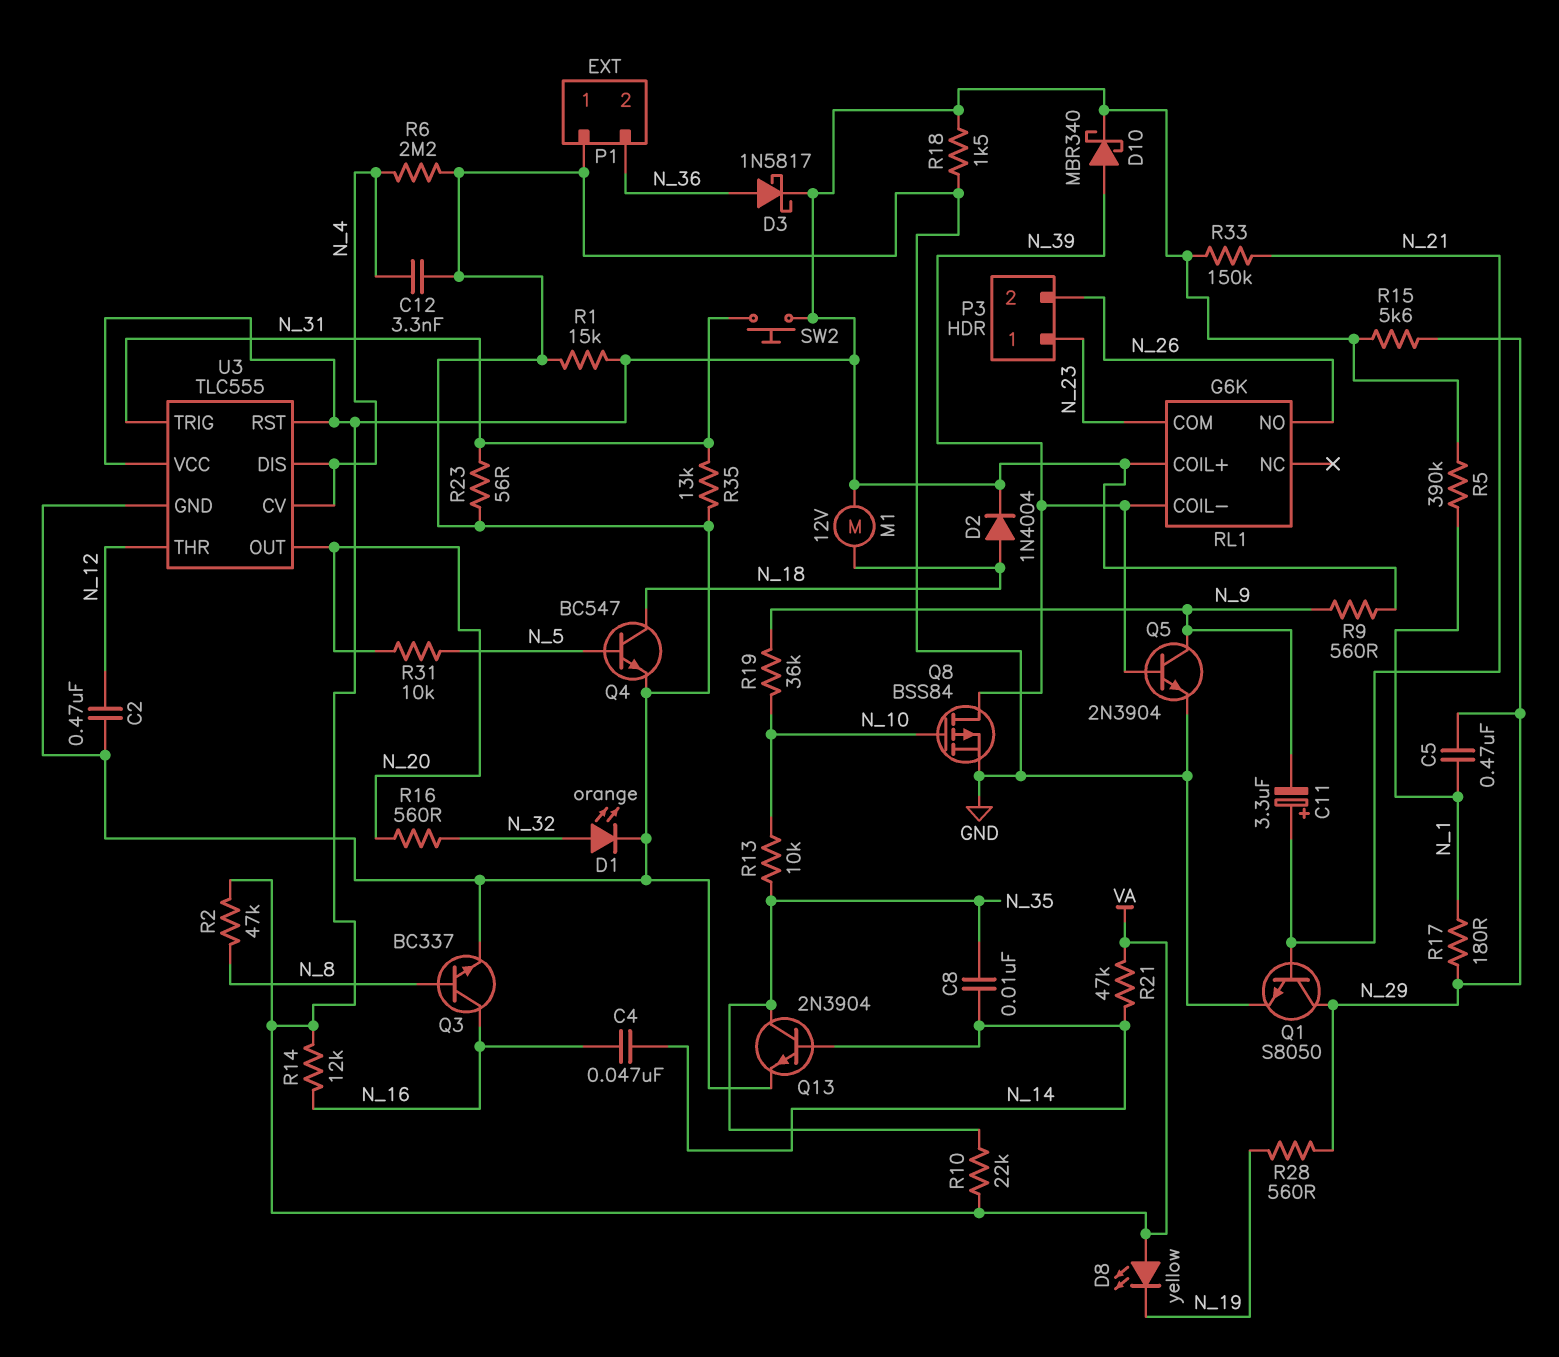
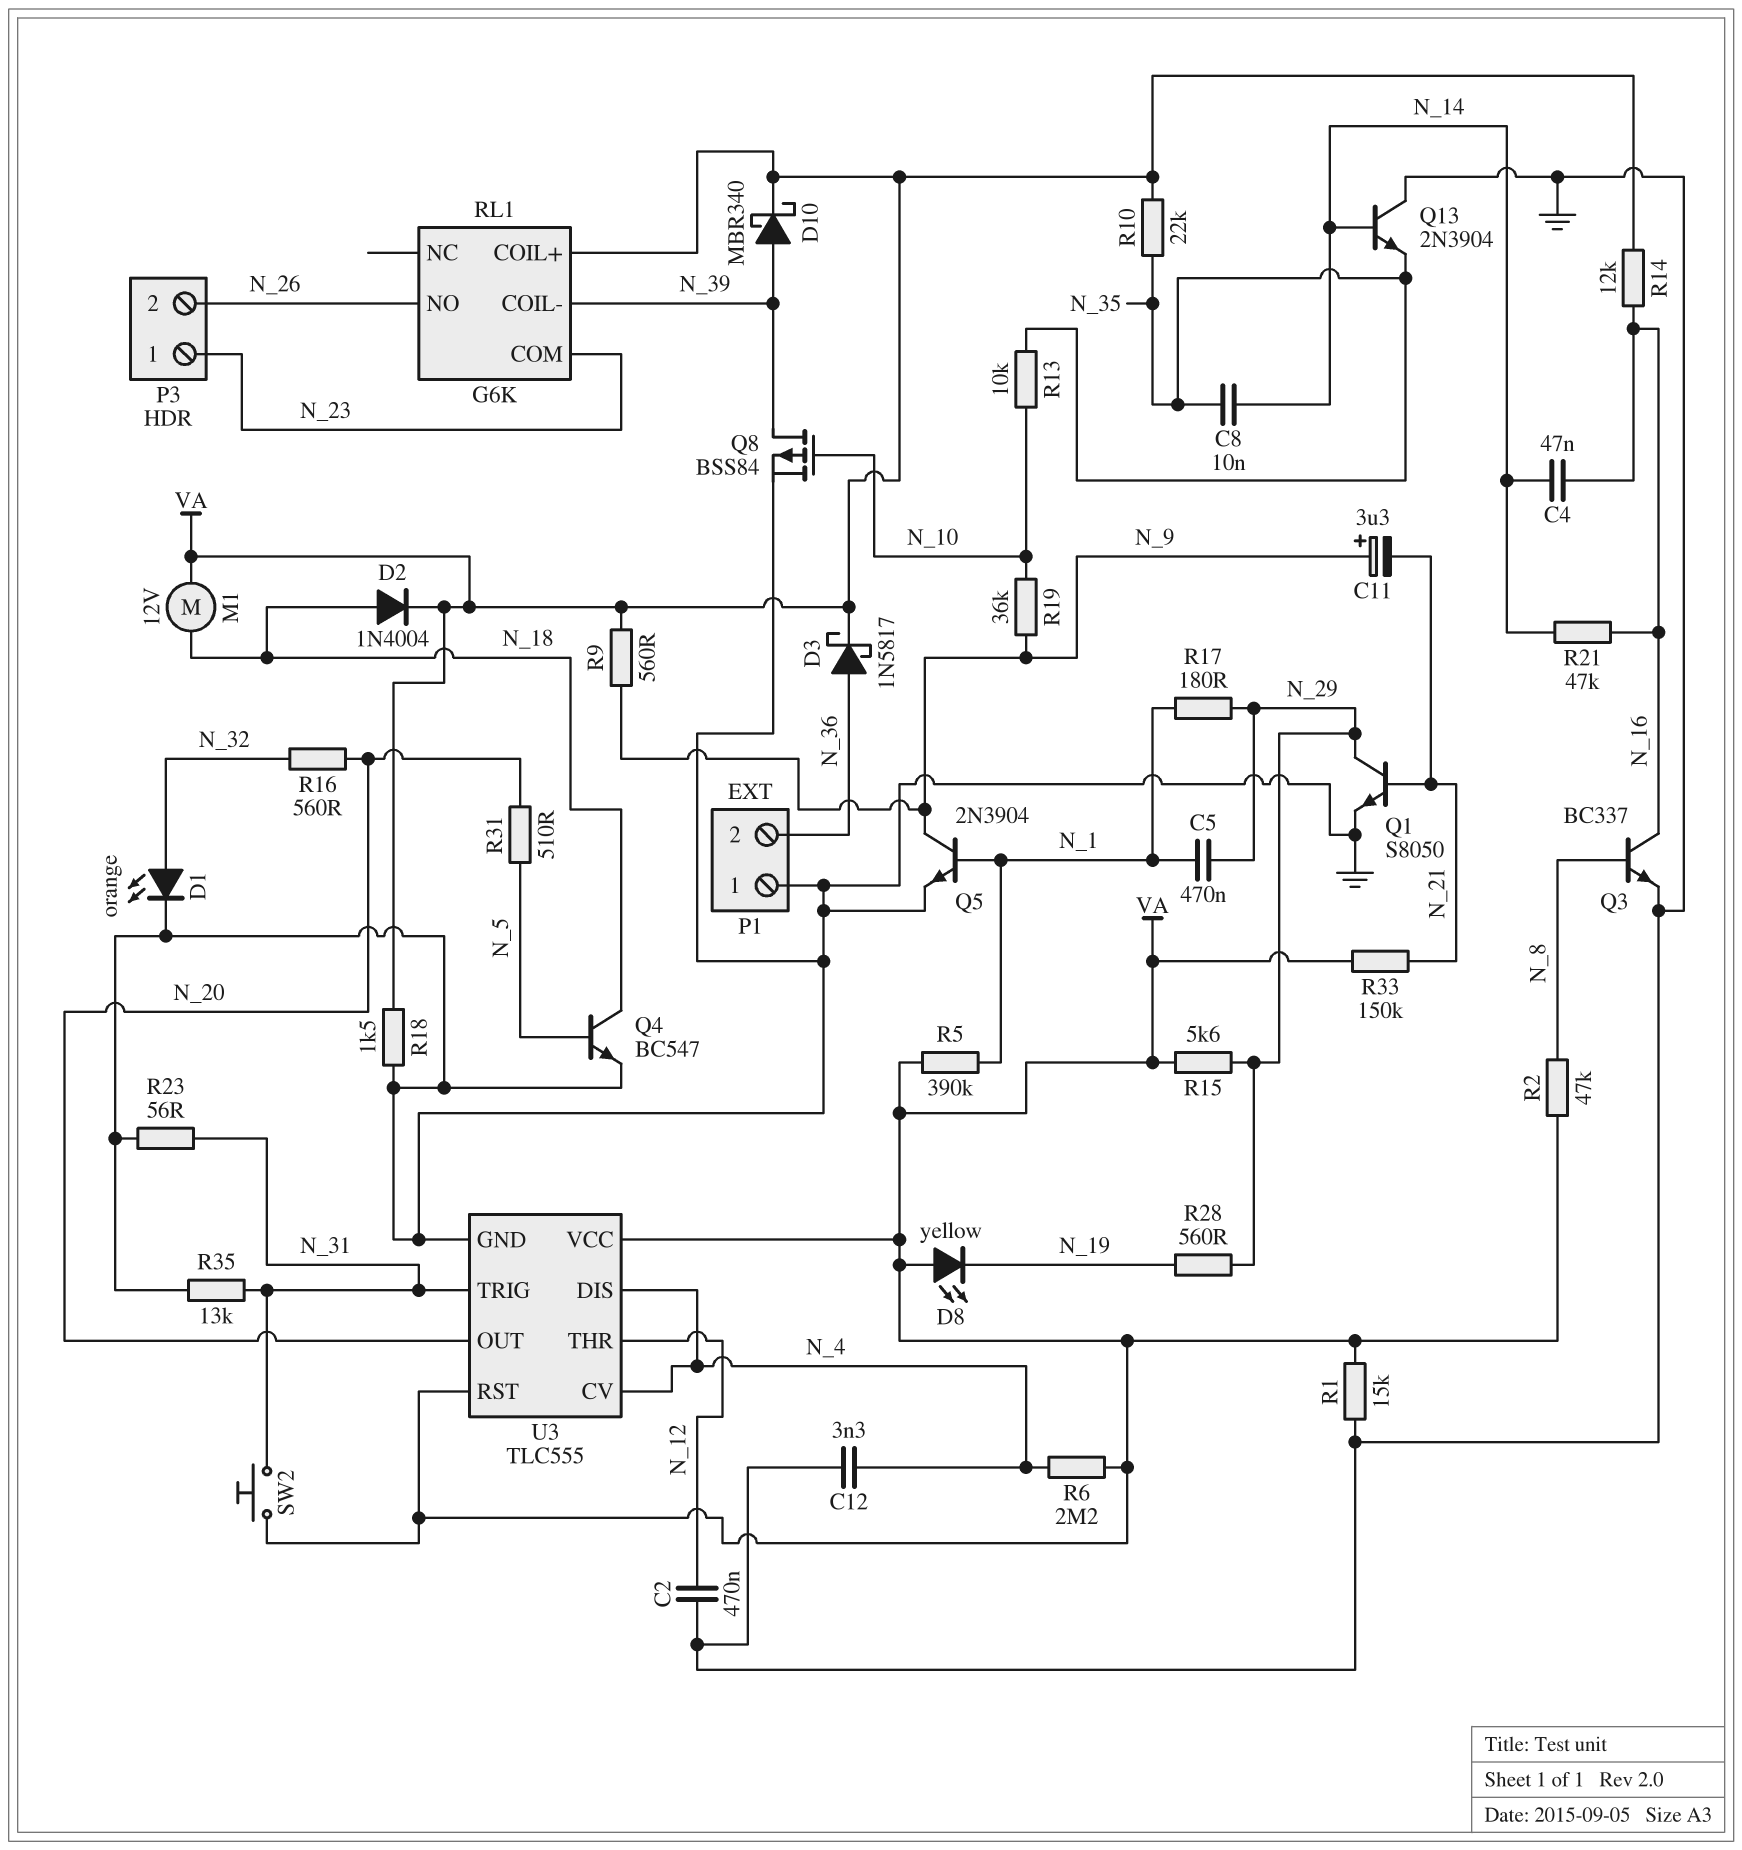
C11: 3.3uF (plus N_21, minus N_9) -> 3.3uF (plus N_9, minus N_21)
Q5: NPN 2N3904 (B N_39, C N_9, E GND) -> NPN 2N3904 (B N_1, C N_9, E GND)
Q13: NPN 2N3904 (B N_14, C N_35, E GND) -> NPN 2N3904 (B N_14, C GND, E N_35)
R6: 2.2M (GND, N_4) -> 2.2M (N_4, VA)
R21: 47k (N_14, VA) -> 47k (N_14, N_16)
R31: 10k (N_5, N_20) -> 510 (N_5, N_20)

